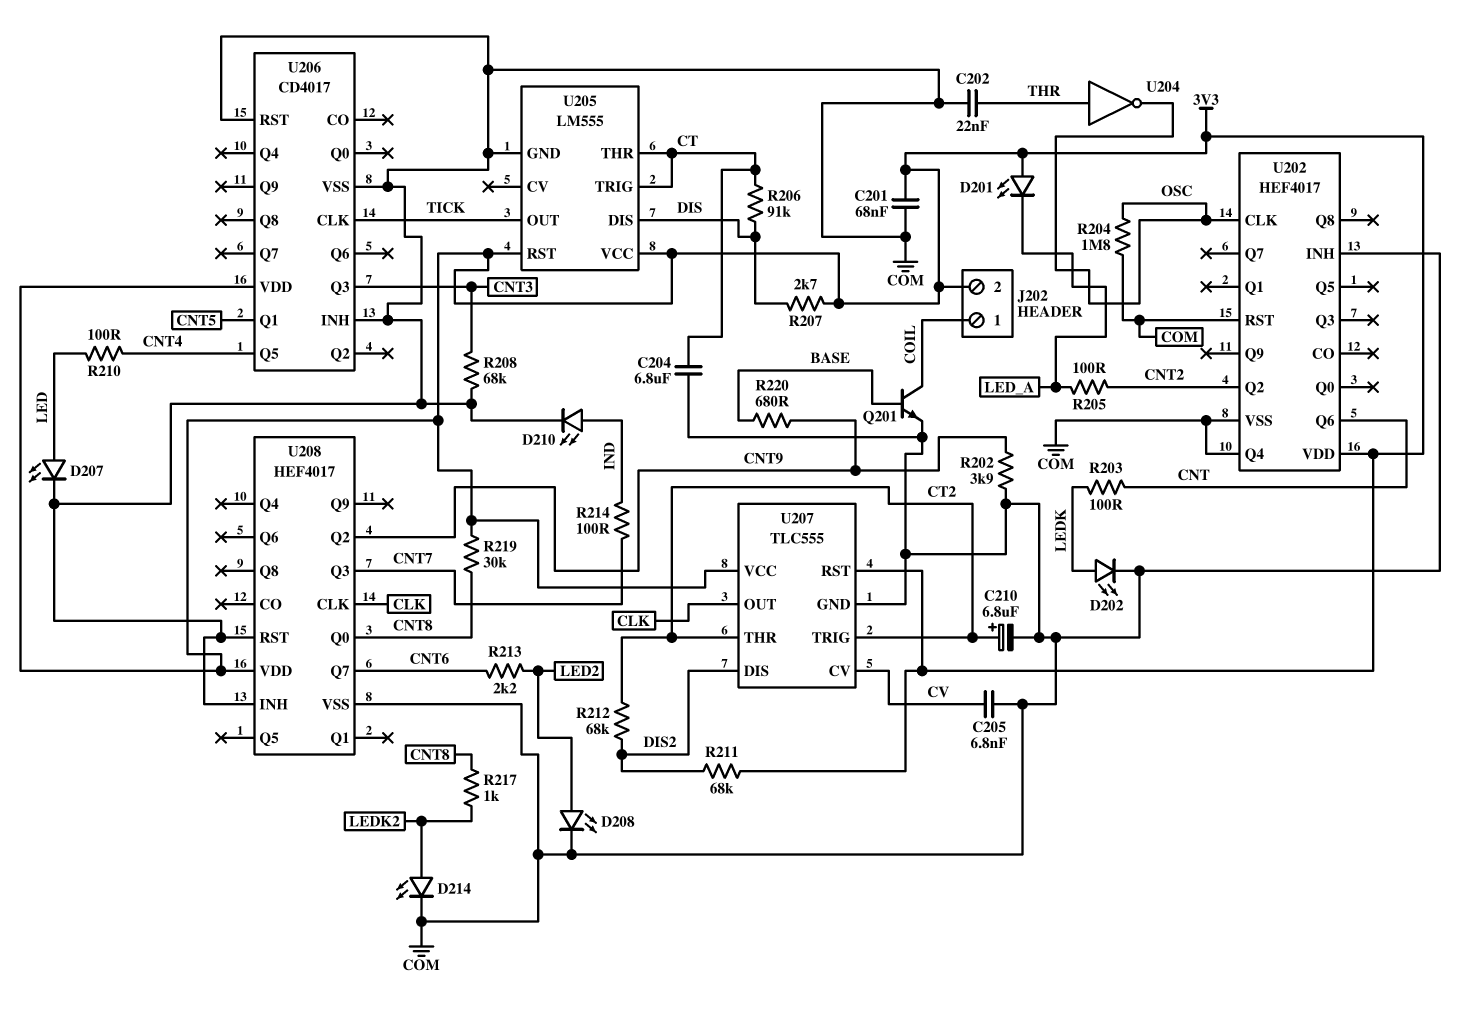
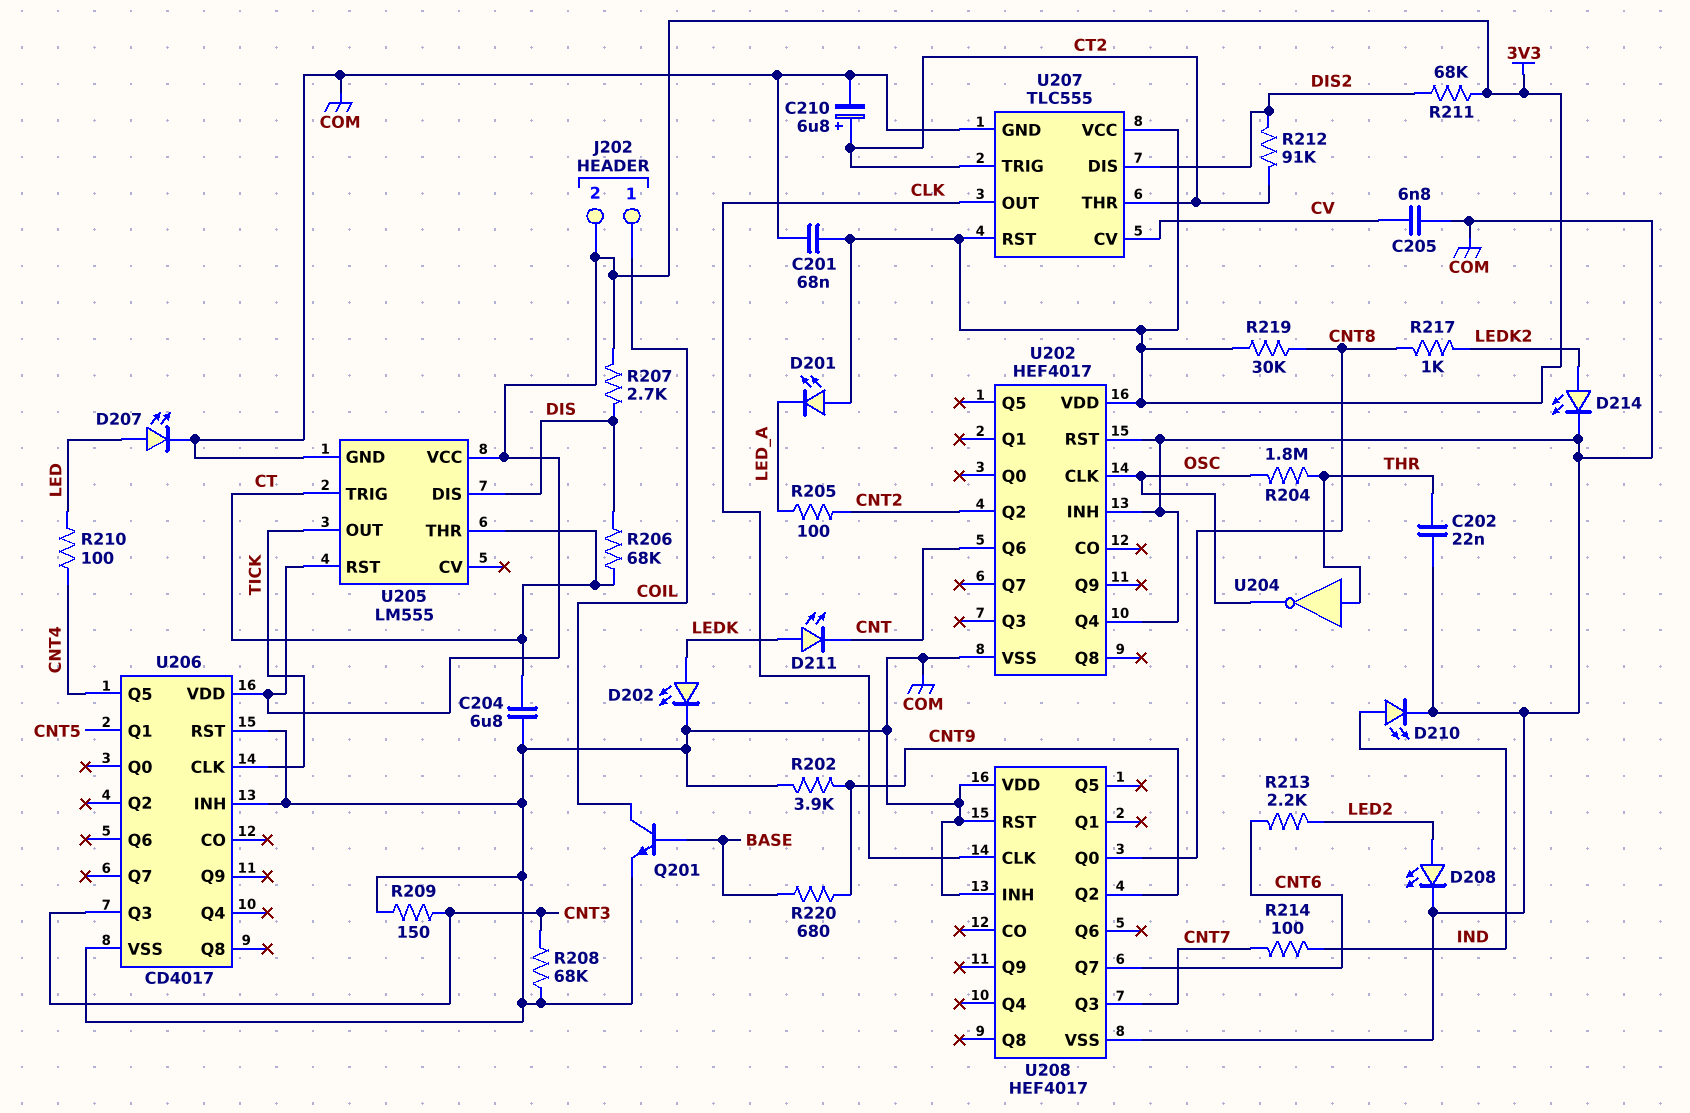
D211: none -> LED (A LEDK, K CNT)
R203: 100 (CNT, LEDK) -> none
R204: 1.8M (COM, OSC) -> 1.8M (OSC, THR)
R206: 91k (CT, DIS) -> 68k (CT, DIS)
R209: none -> 150 (CNT3, COM)
R212: 68k (CT2, DIS2) -> 91k (CT2, DIS2)
U208 pin VDD: 3V3 -> COM

